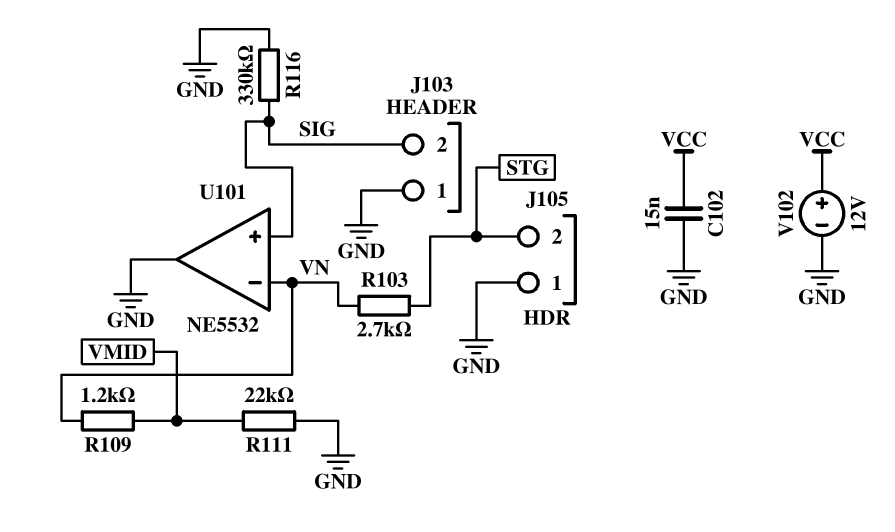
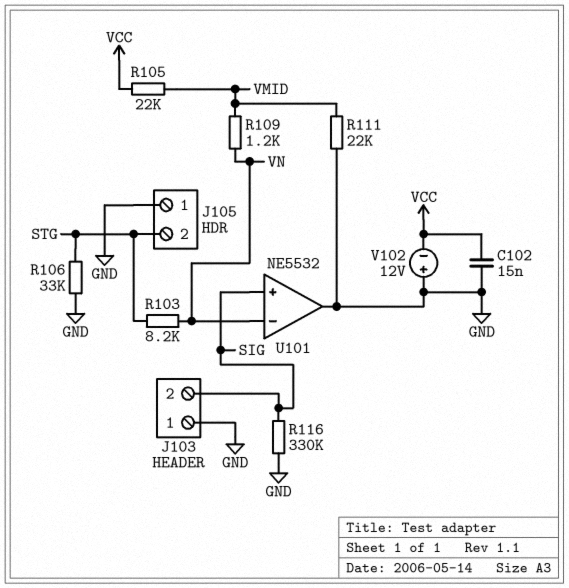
R103: 2.7k (STG, VN) -> 8.2k (STG, VN)
R105: none -> 22k (VCC, VMID)
R106: none -> 33k (GND, STG)
V102: 12V (plus VCC, minus GND) -> 12V (plus GND, minus VCC)

